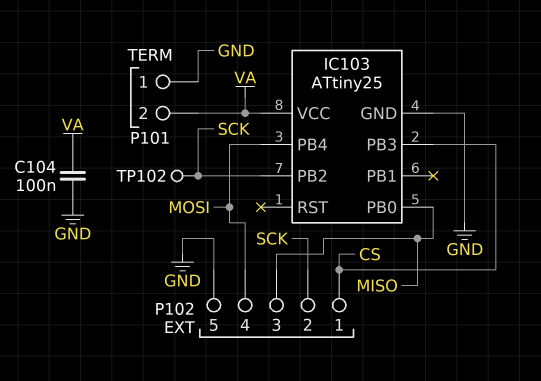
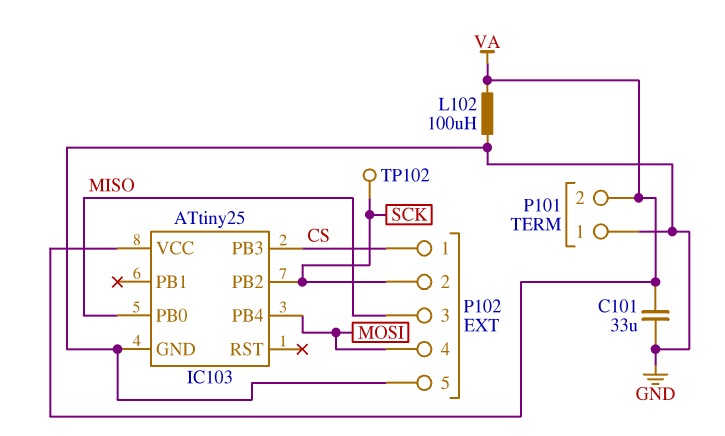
C101: none -> 33uF (GND, VA)
C104: 100nF (GND, VA) -> none
L102: none -> 100uH (GND, VA)

